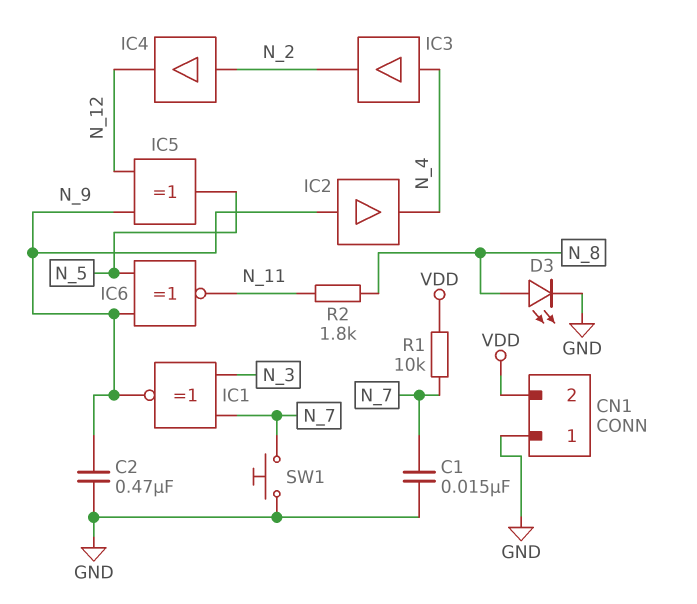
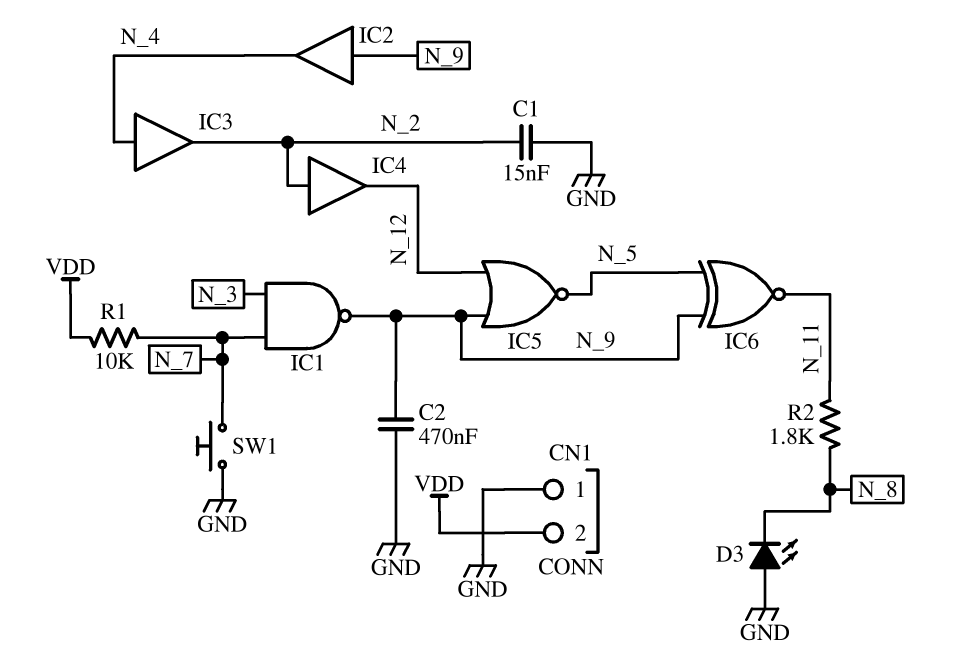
C1: 15nF (GND, N_7) -> 15nF (GND, N_2)
D3: LED (A N_8, K GND) -> LED (A GND, K N_8)
IC1: XNOR (in N_3, in N_7, out N_9) -> NAND (in N_3, in N_7, out N_9)
IC5: XOR (in N_9, in N_12, out N_5) -> NOR (in N_9, in N_12, out N_5)

